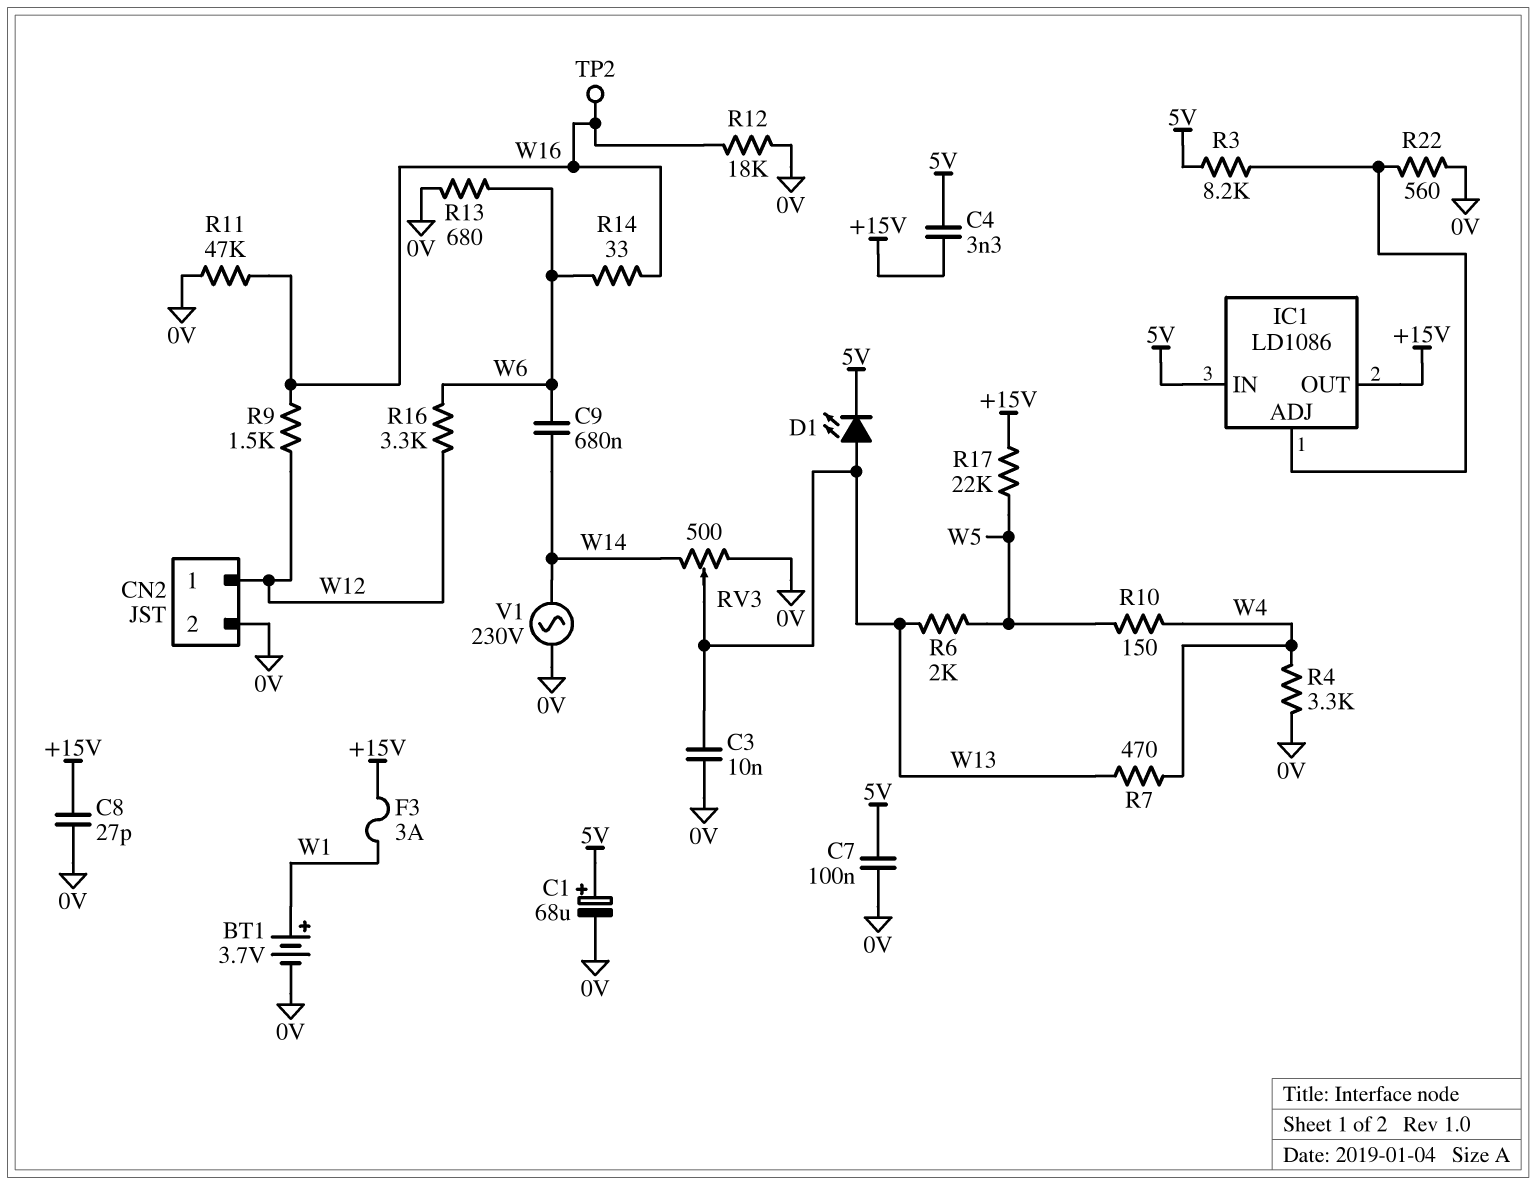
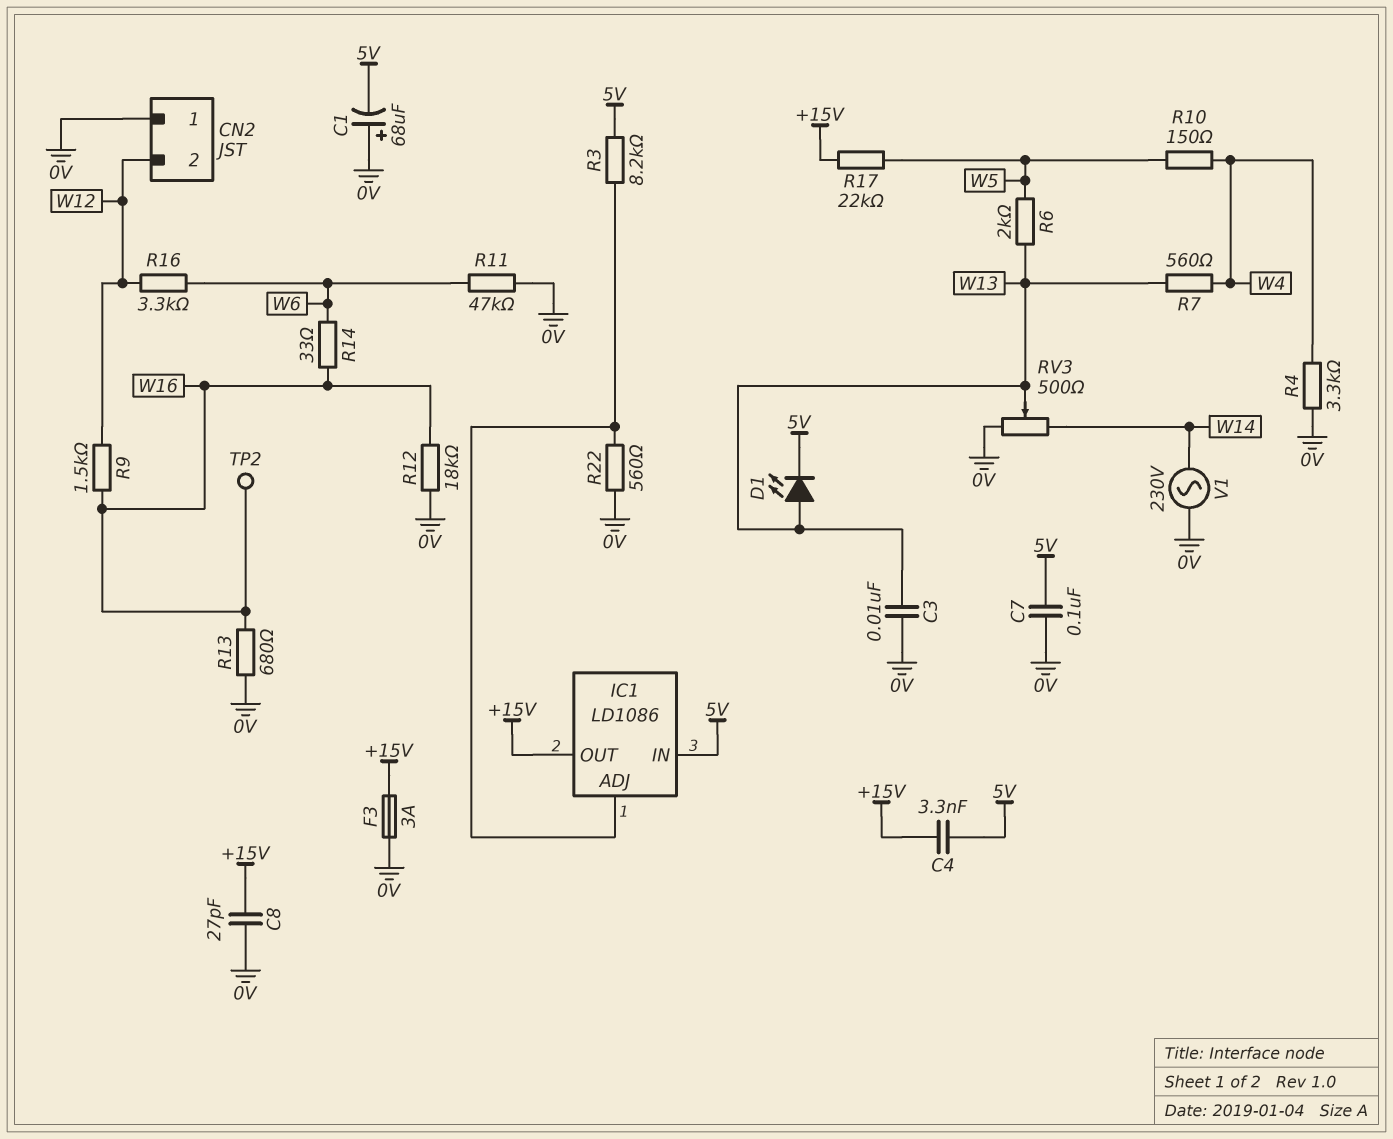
BT1: 3.7V (plus W1, minus 0V) -> none
C1: 68uF (plus 5V, minus 0V) -> 68uF (plus 0V, minus 5V)
C9: 680nF (W6, W14) -> none
CN2 pin 1: W12 -> 0V
CN2 pin 2: 0V -> W12
F3: 3A (+15V, W1) -> 3A (+15V, 0V)
R7: 470 (W4, W13) -> 560 (W4, W13)
R11: 47k (0V, W16) -> 47k (0V, W6)
R13: 680 (0V, W6) -> 680 (0V, W16)

